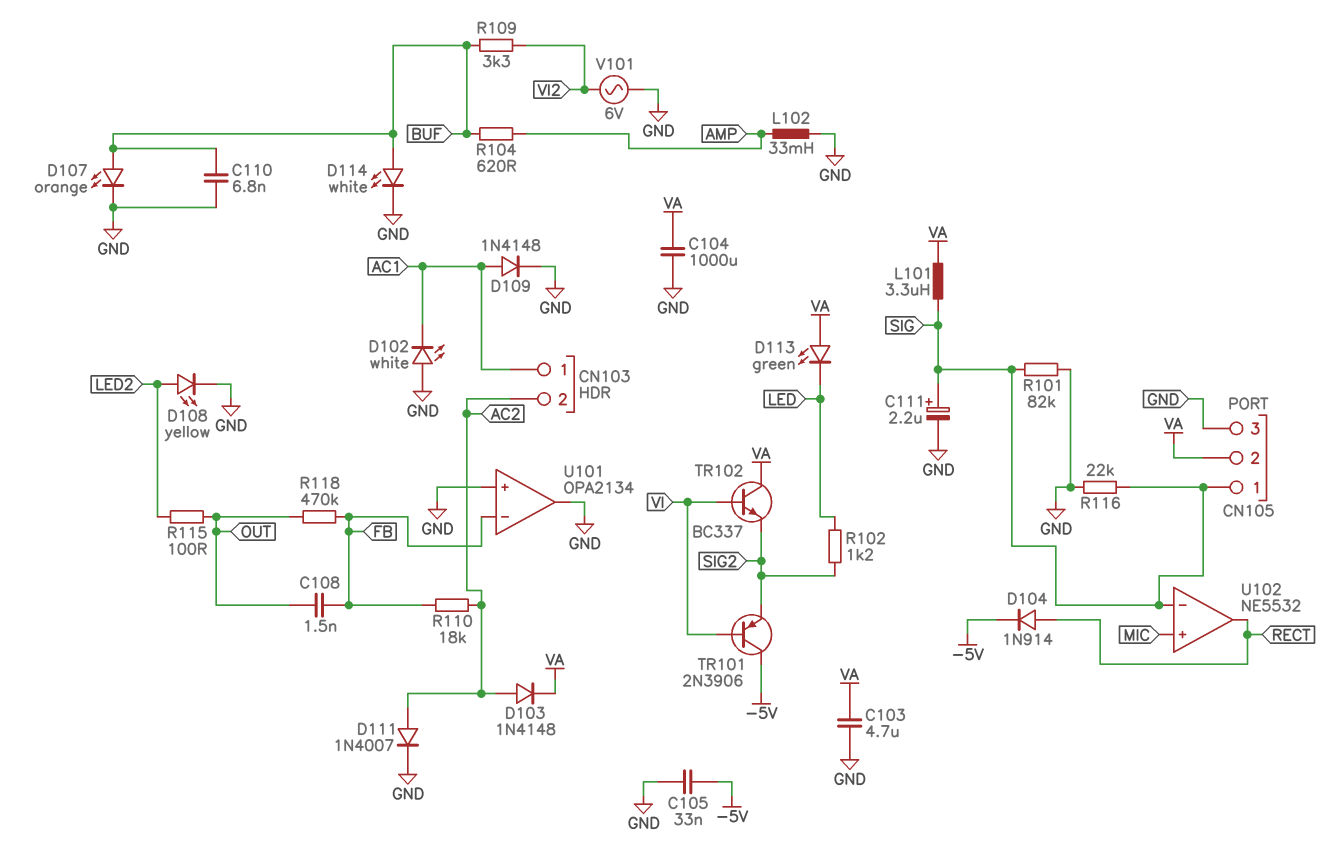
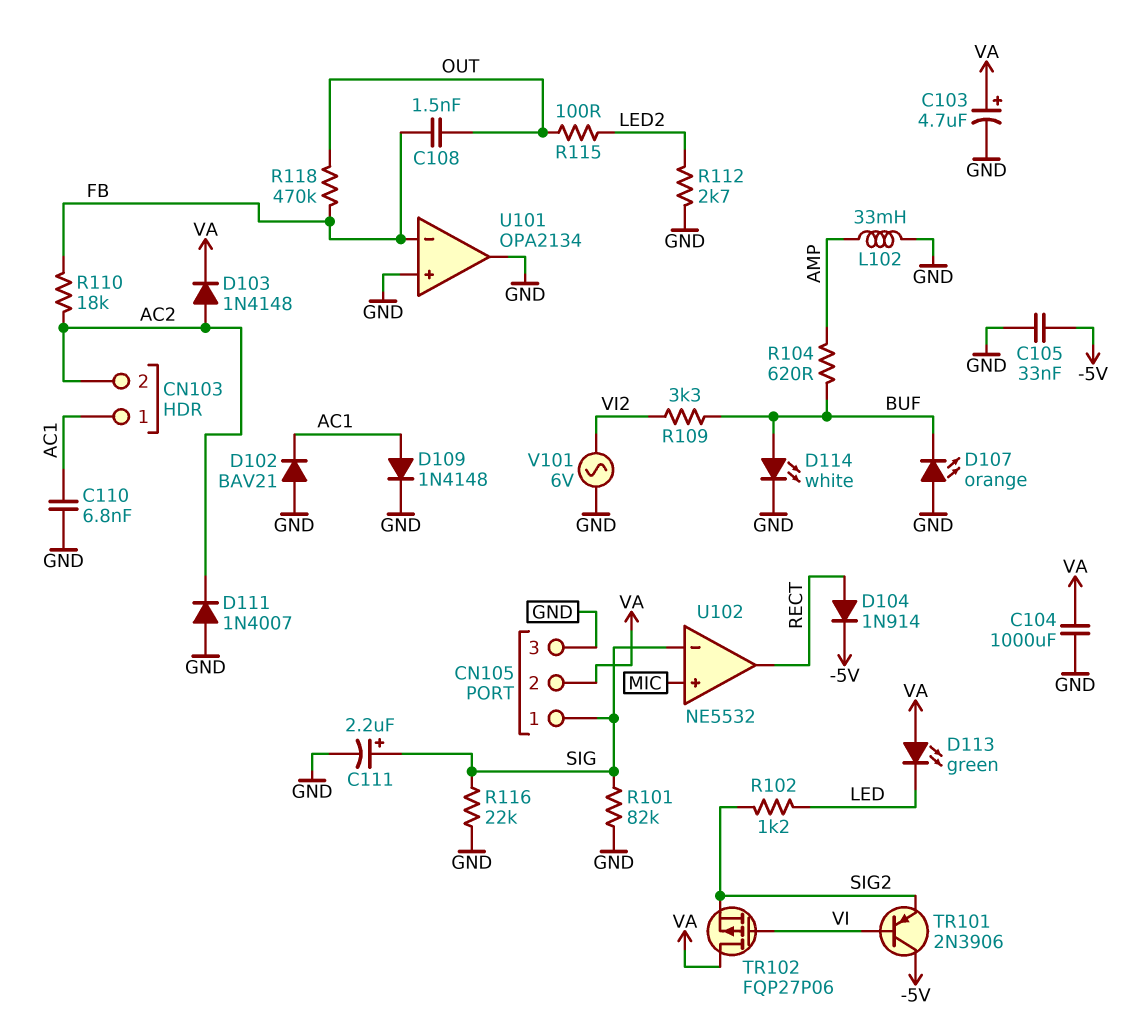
C103: 4.7uF (GND, VA) -> 4.7uF (plus VA, minus GND)
C110: 6.8nF (BUF, GND) -> 6.8nF (AC1, GND)
D102: LED white (A GND, K AC1) -> diode BAV21 (A GND, K AC1)
D107: LED orange (A BUF, K GND) -> LED orange (A GND, K BUF)
D108: LED yellow (A LED2, K GND) -> none
D111: diode 1N4007 (A AC2, K GND) -> diode 1N4007 (A GND, K AC2)
L101: 3.3uH (SIG, VA) -> none
R112: none -> 2.7k (GND, LED2)
TR102: NPN BC337 (B VI, C VA, E SIG2) -> PMOS FQP27P06 (G VI, D VA, S SIG2)

